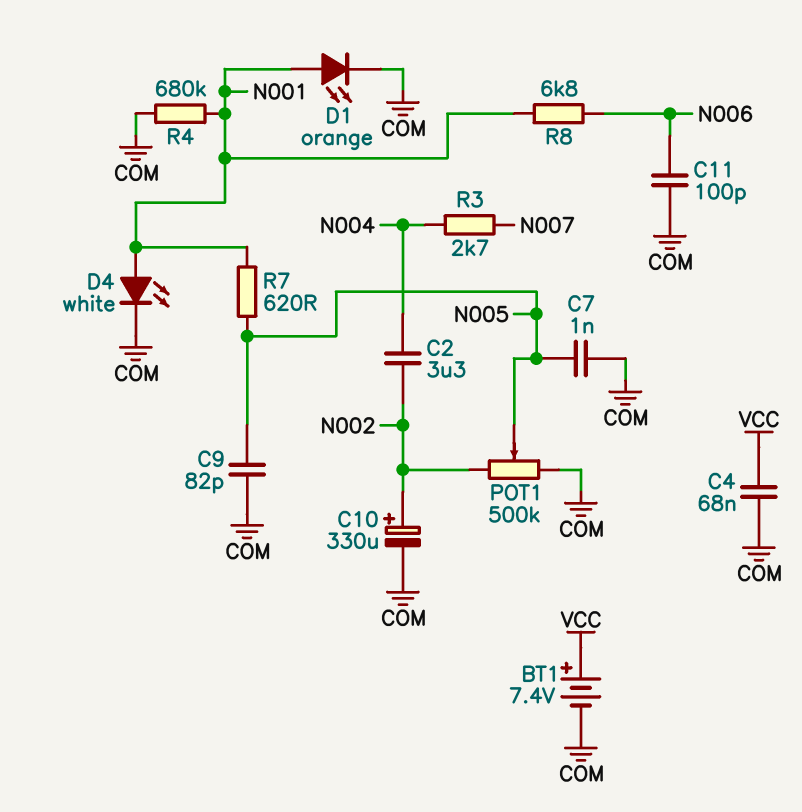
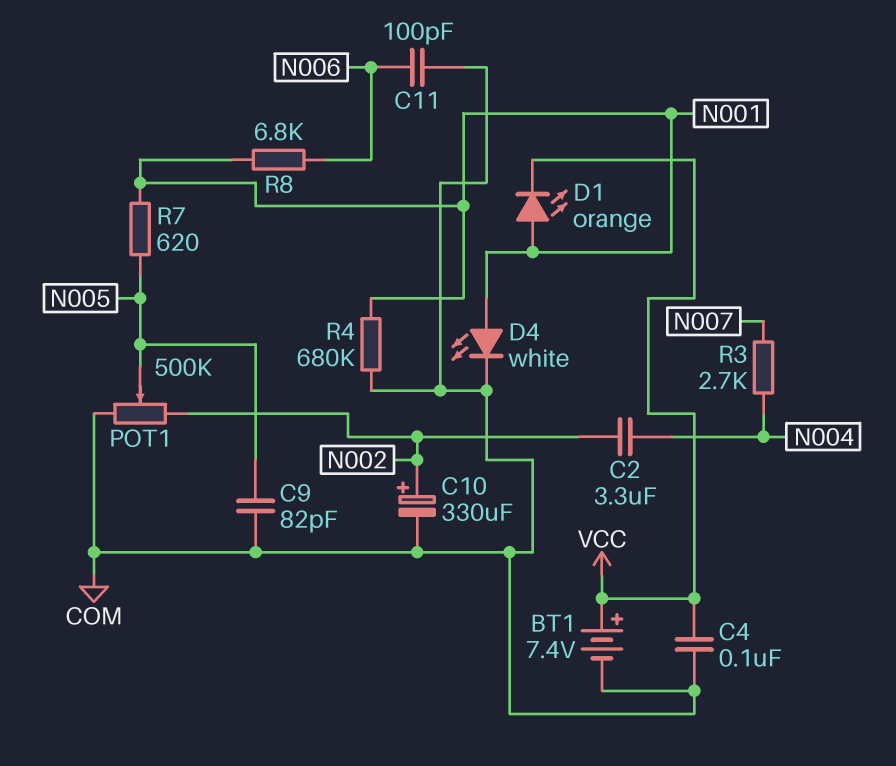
C4: 68nF (COM, VCC) -> 100nF (COM, VCC)
C7: 1nF (COM, N005) -> none
D1: LED orange (A N001, K COM) -> LED orange (A N001, K VCC)

